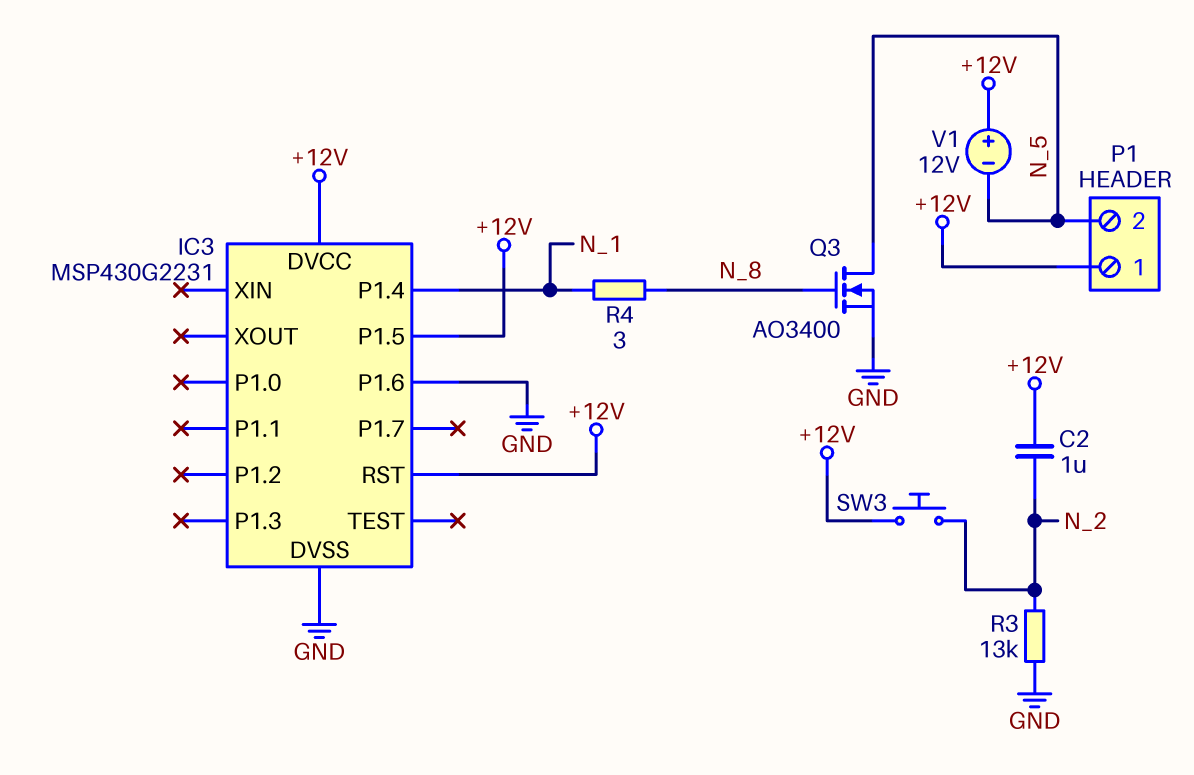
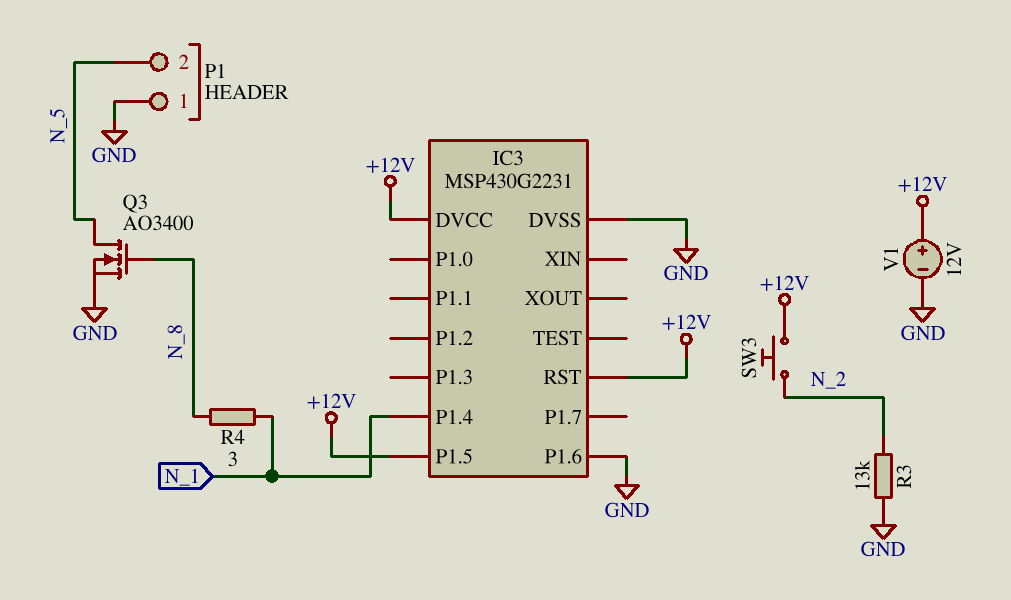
C2: 1uF (+12V, N_2) -> none
P1 pin 1: +12V -> GND
V1: 12V (plus +12V, minus N_5) -> 12V (plus +12V, minus GND)

